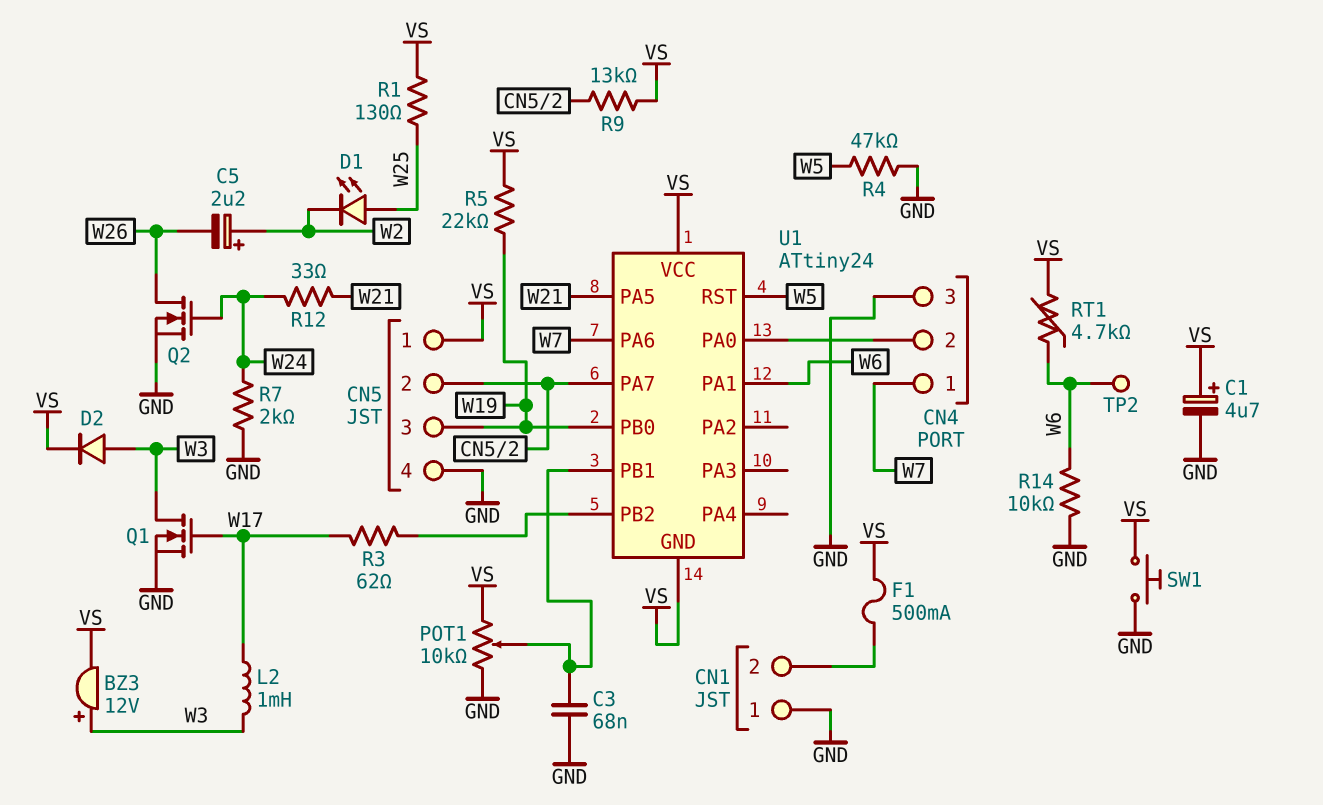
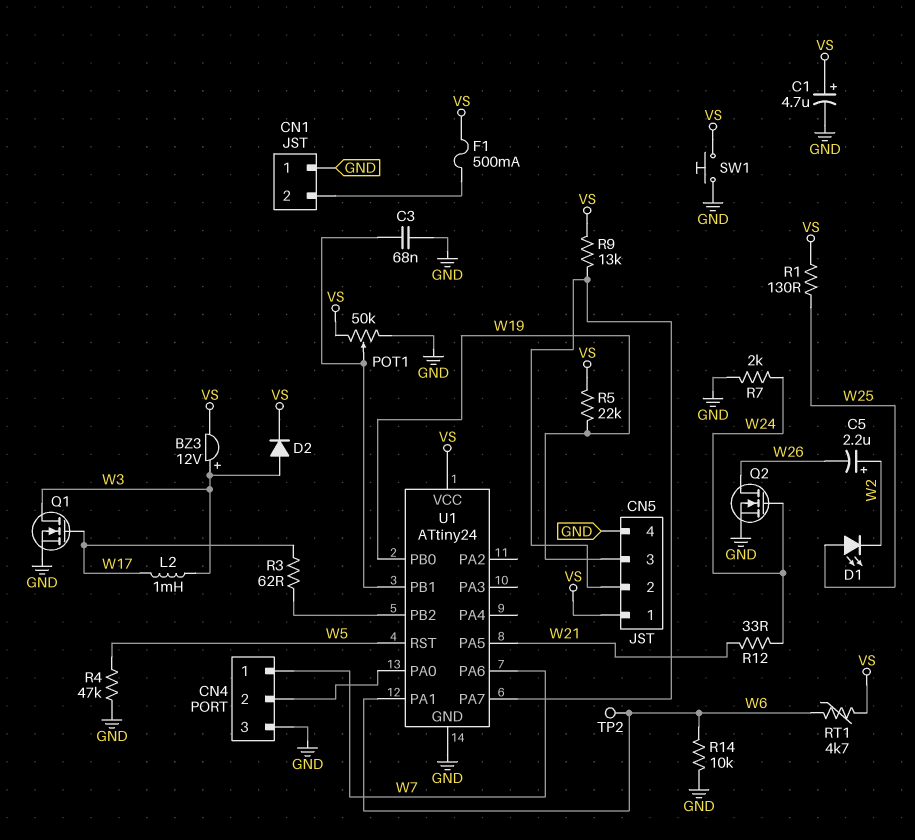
POT1: 10k (GND, VS, wiper U1/PB1) -> 50k (GND, VS, wiper U1/PB1)
U1 pin GND: VS -> GND

